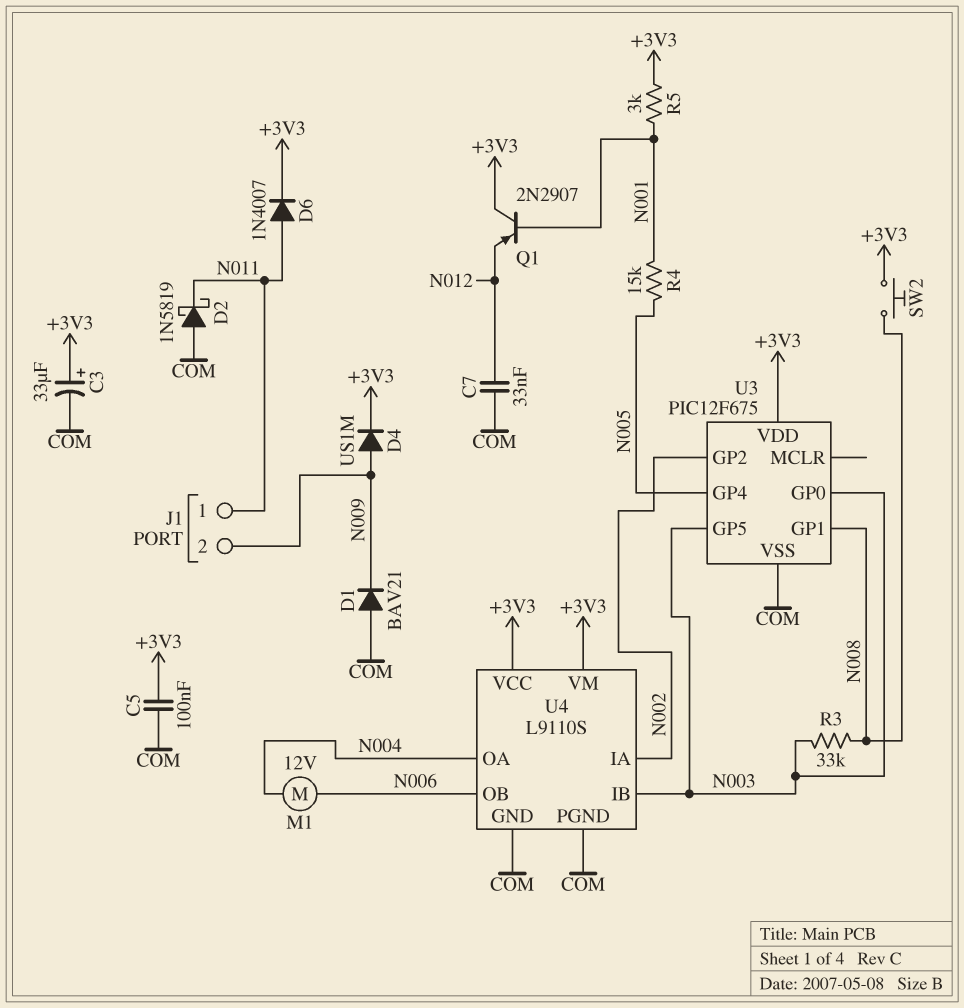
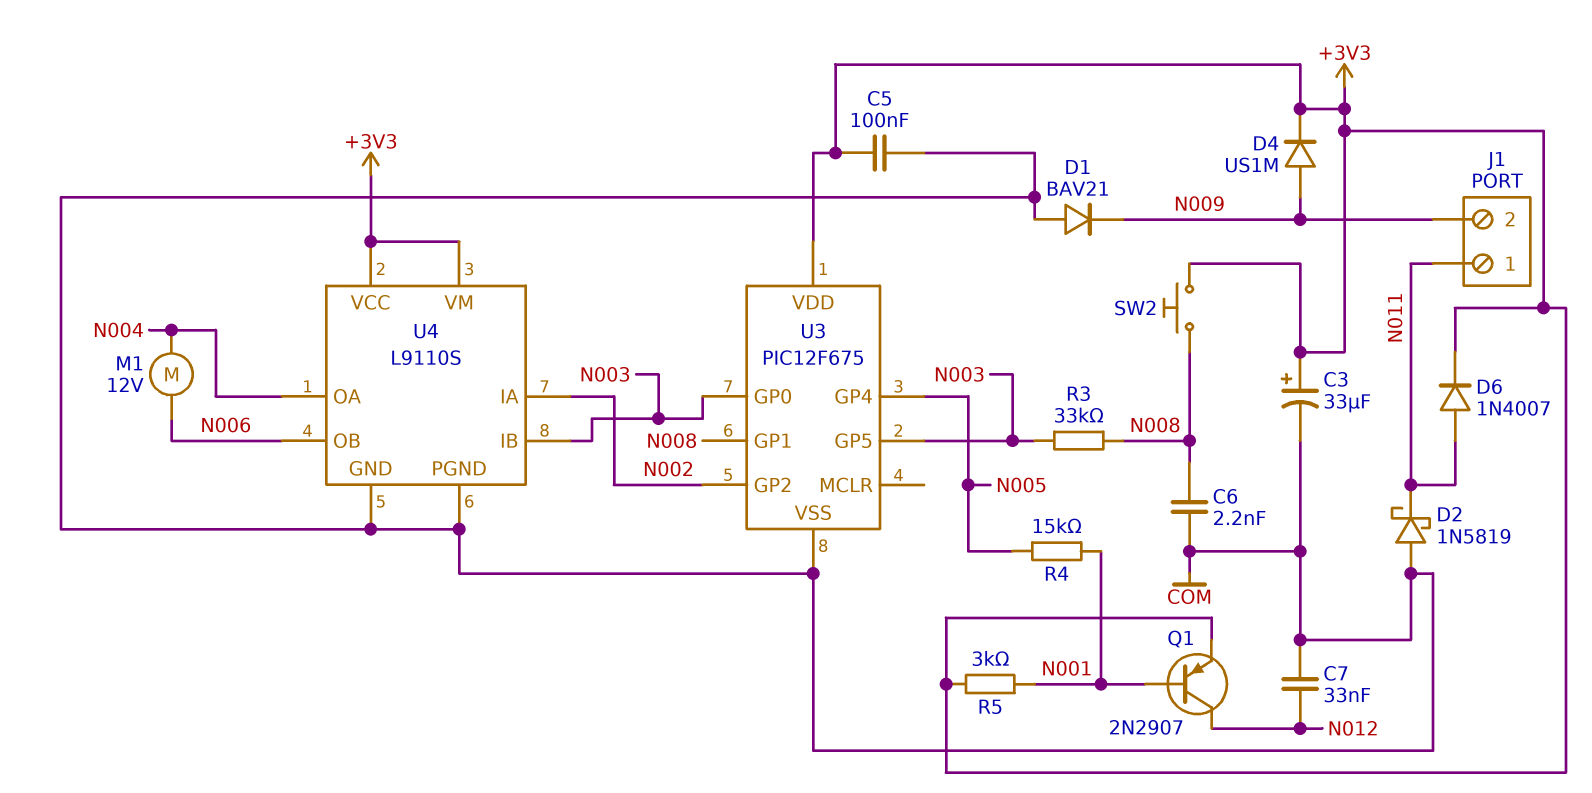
C6: none -> 2.2nF (COM, N008)
Q1: PNP 2N2907 (B N001, C +3V3, E N012) -> PNP 2N2907 (B N001, C N012, E +3V3)

